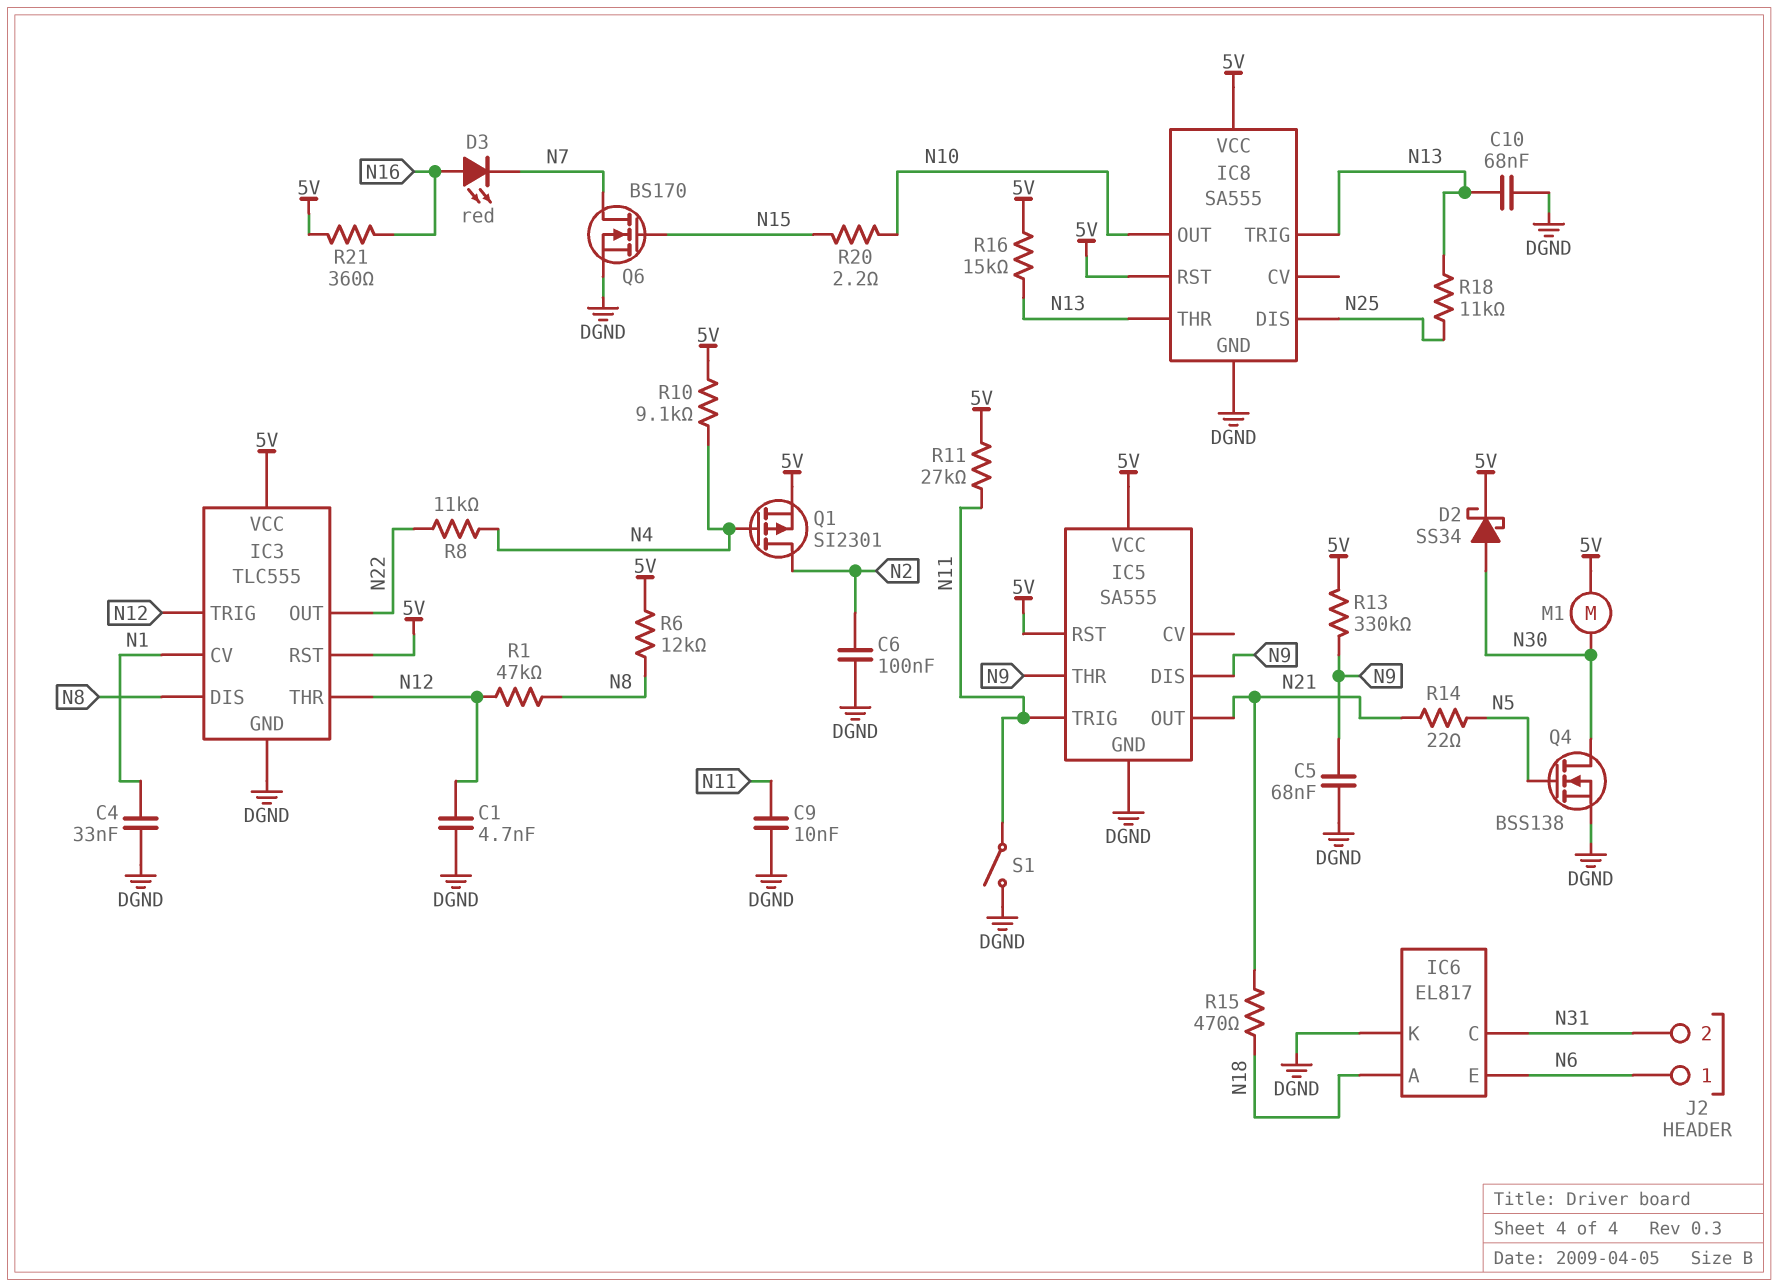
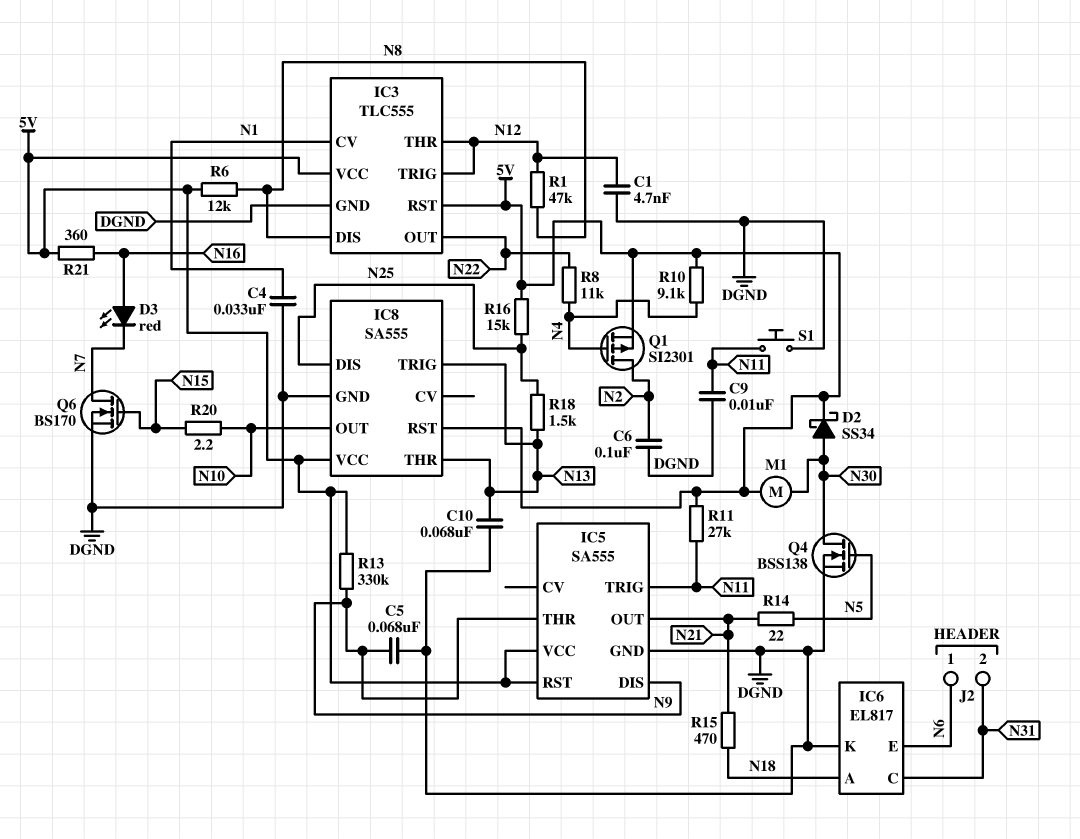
R16: 15k (5V, N13) -> 15k (5V, N25)
R18: 11k (N13, N25) -> 1.5k (N13, N25)
S1: switch (DGND, N11) -> button (DGND, N11)

